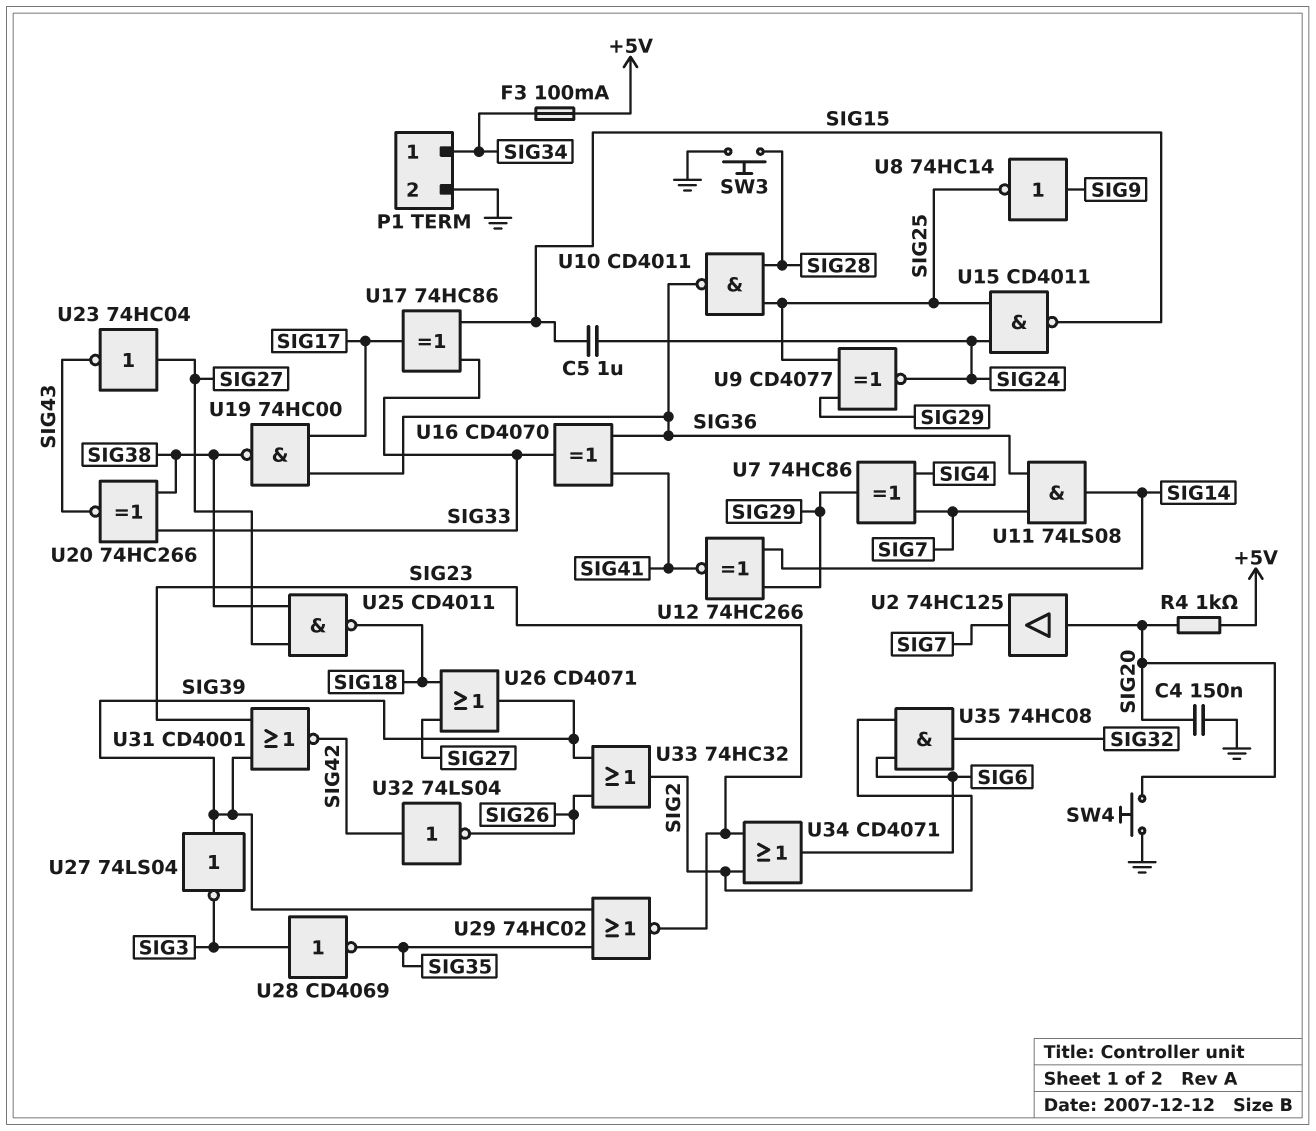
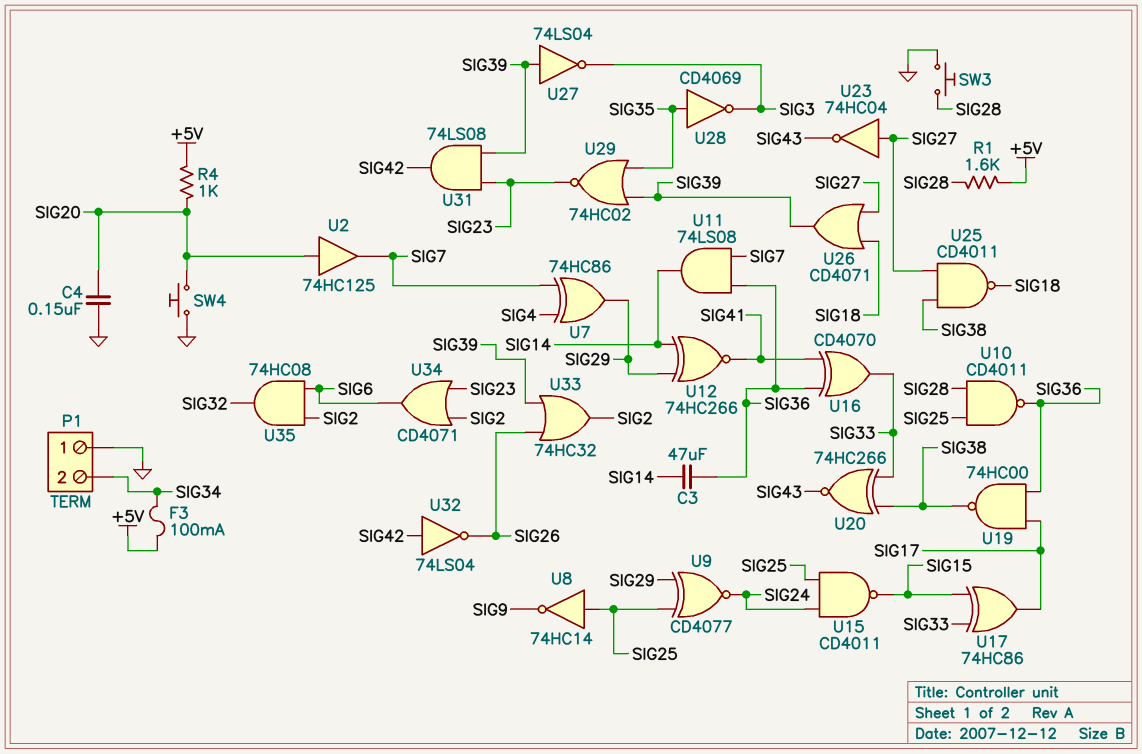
C3: none -> 47uF (SIG14, SIG36)
C5: 1uF (SIG15, SIG24) -> none
P1 pin 1: SIG34 -> GND
P1 pin 2: GND -> SIG34
R1: none -> 1.6k (+5V, SIG28)
U8: NOT 74HC14 (in SIG9, out SIG25) -> NOT 74HC14 (in SIG25, out SIG9)
U28: NOT CD4069 (in SIG3, out SIG35) -> NOT CD4069 (in SIG35, out SIG3)
U31: NOR CD4001 (in SIG23, in SIG39, out SIG42) -> AND 74LS08 (in SIG23, in SIG39, out SIG42)

